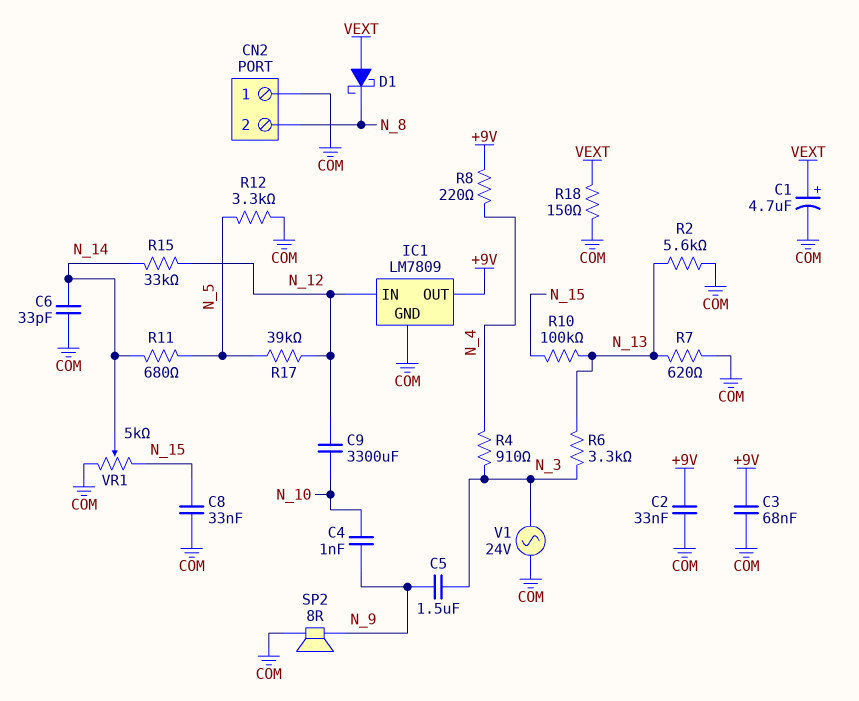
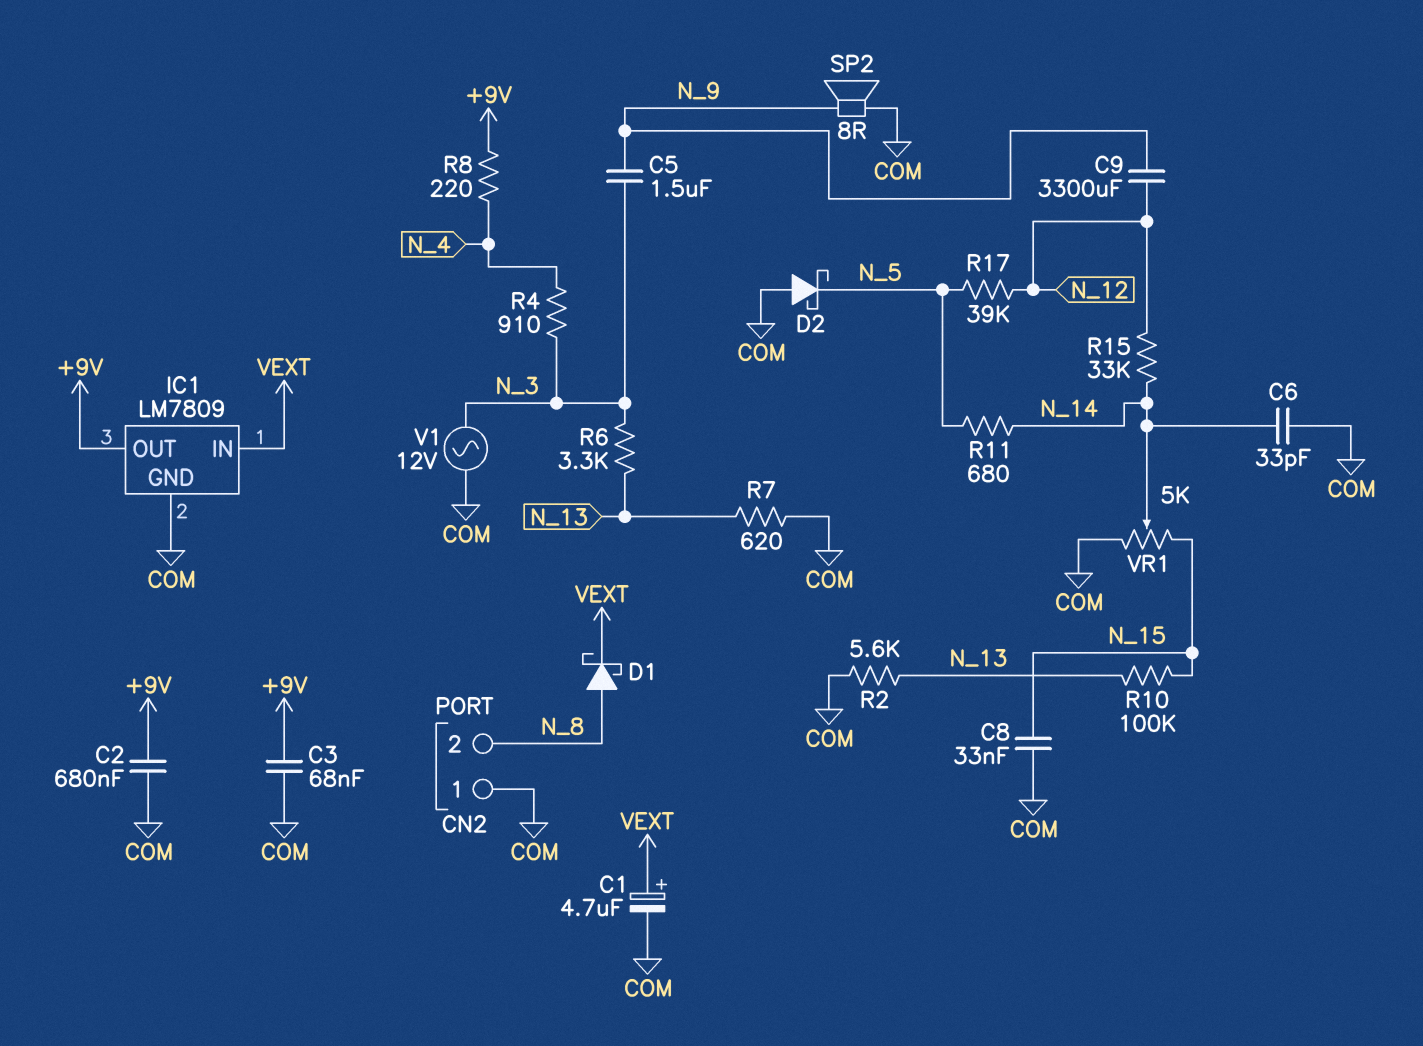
C2: 33nF (+9V, COM) -> 680nF (+9V, COM)
C4: 1nF (N_9, N_10) -> none
C9: 3300uF (N_10, N_12) -> 3300uF (N_9, N_12)
D1: schottky (A VEXT, K N_8) -> schottky (A N_8, K VEXT)
D2: none -> schottky (A COM, K N_5)
IC1 pin IN: N_12 -> VEXT
R12: 3.3k (COM, N_5) -> none
R18: 150 (COM, VEXT) -> none
V1: AC 24V (COM, N_3) -> AC 12V (COM, N_3)

